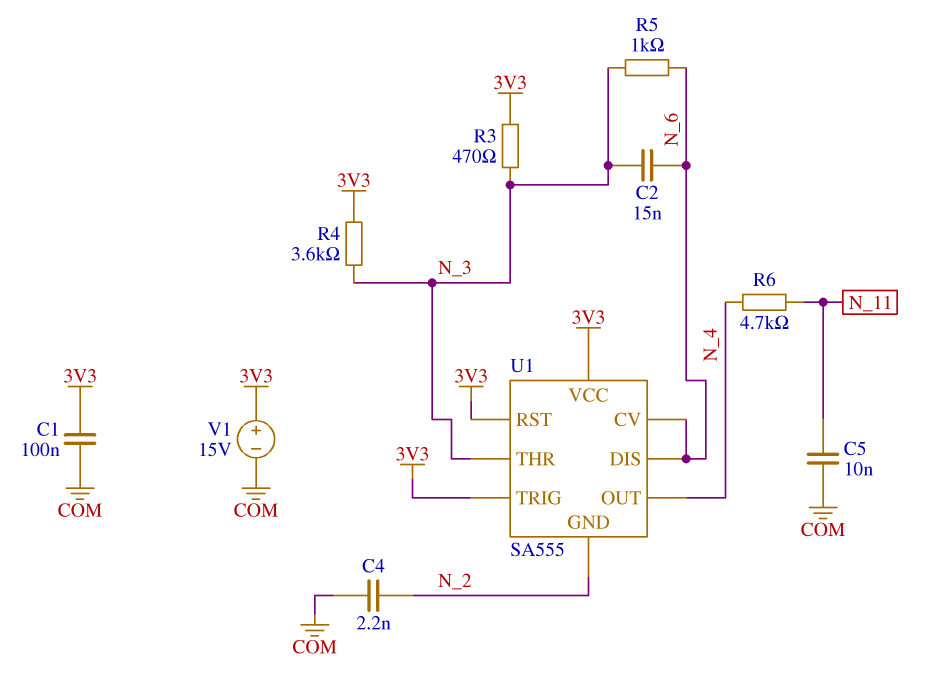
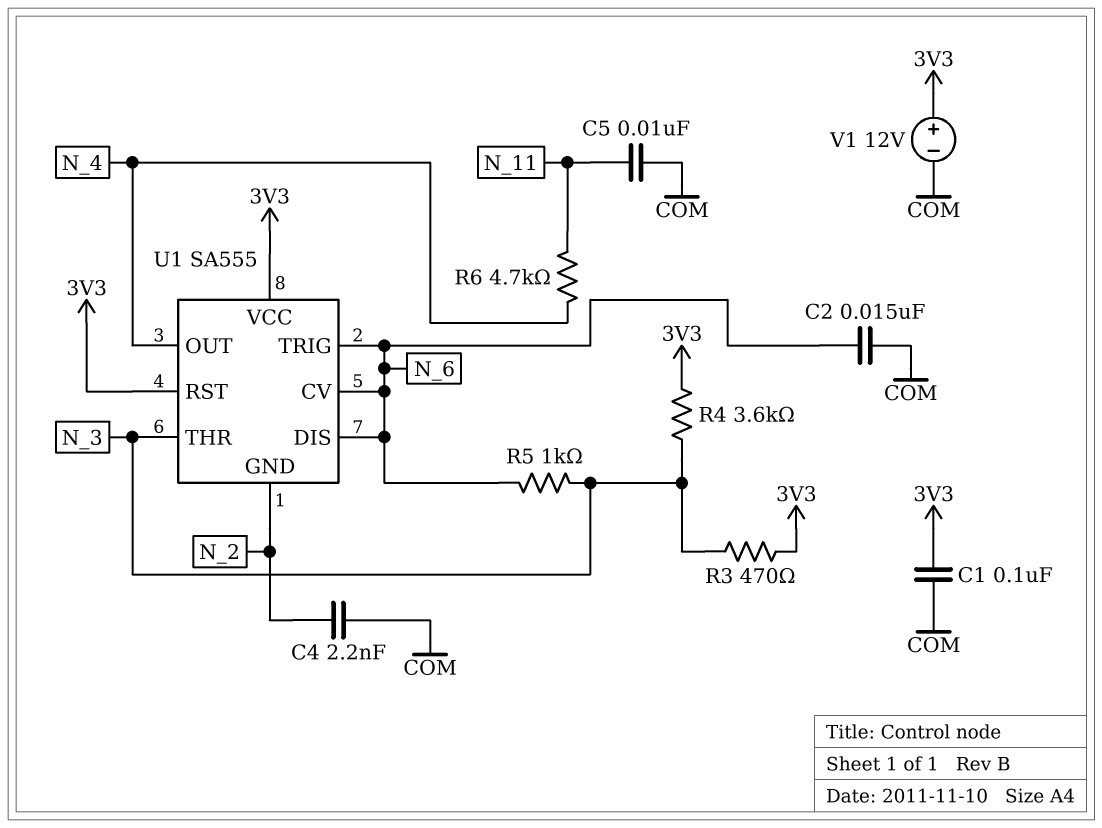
C2: 15nF (N_3, N_6) -> 15nF (COM, N_6)
U1 pin TRIG: 3V3 -> N_6
V1: 15V (plus 3V3, minus COM) -> 12V (plus 3V3, minus COM)

